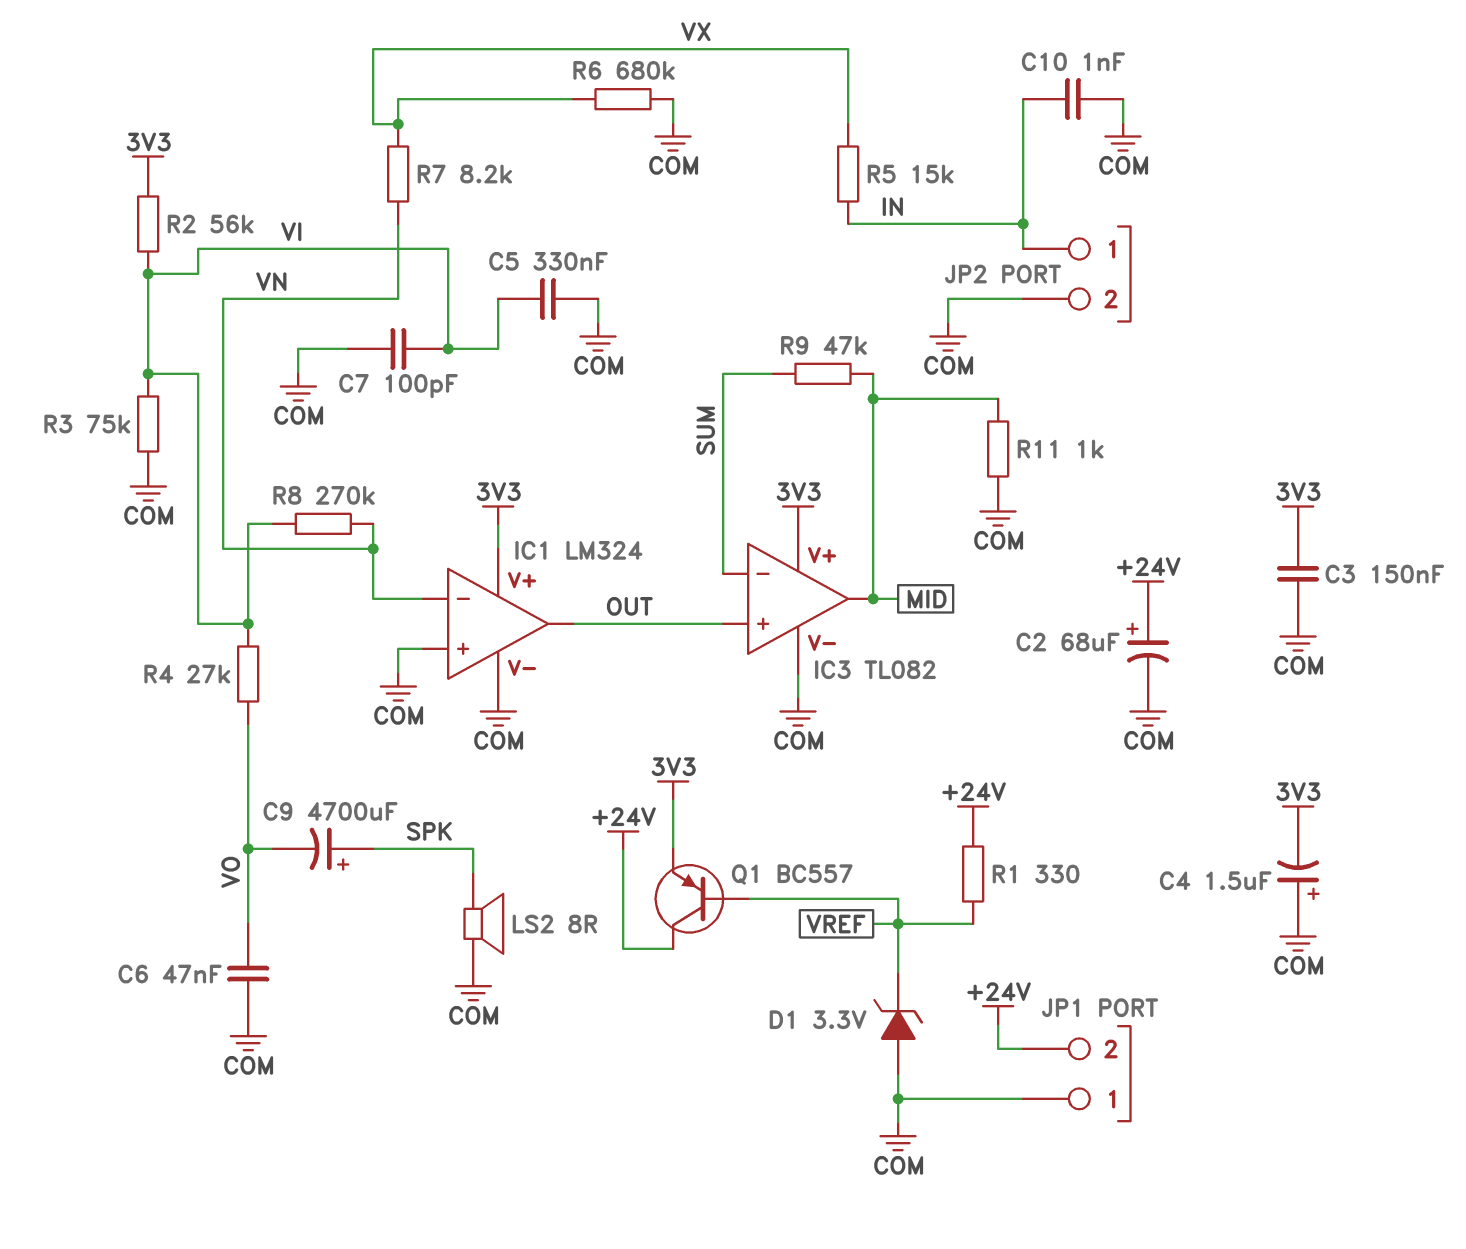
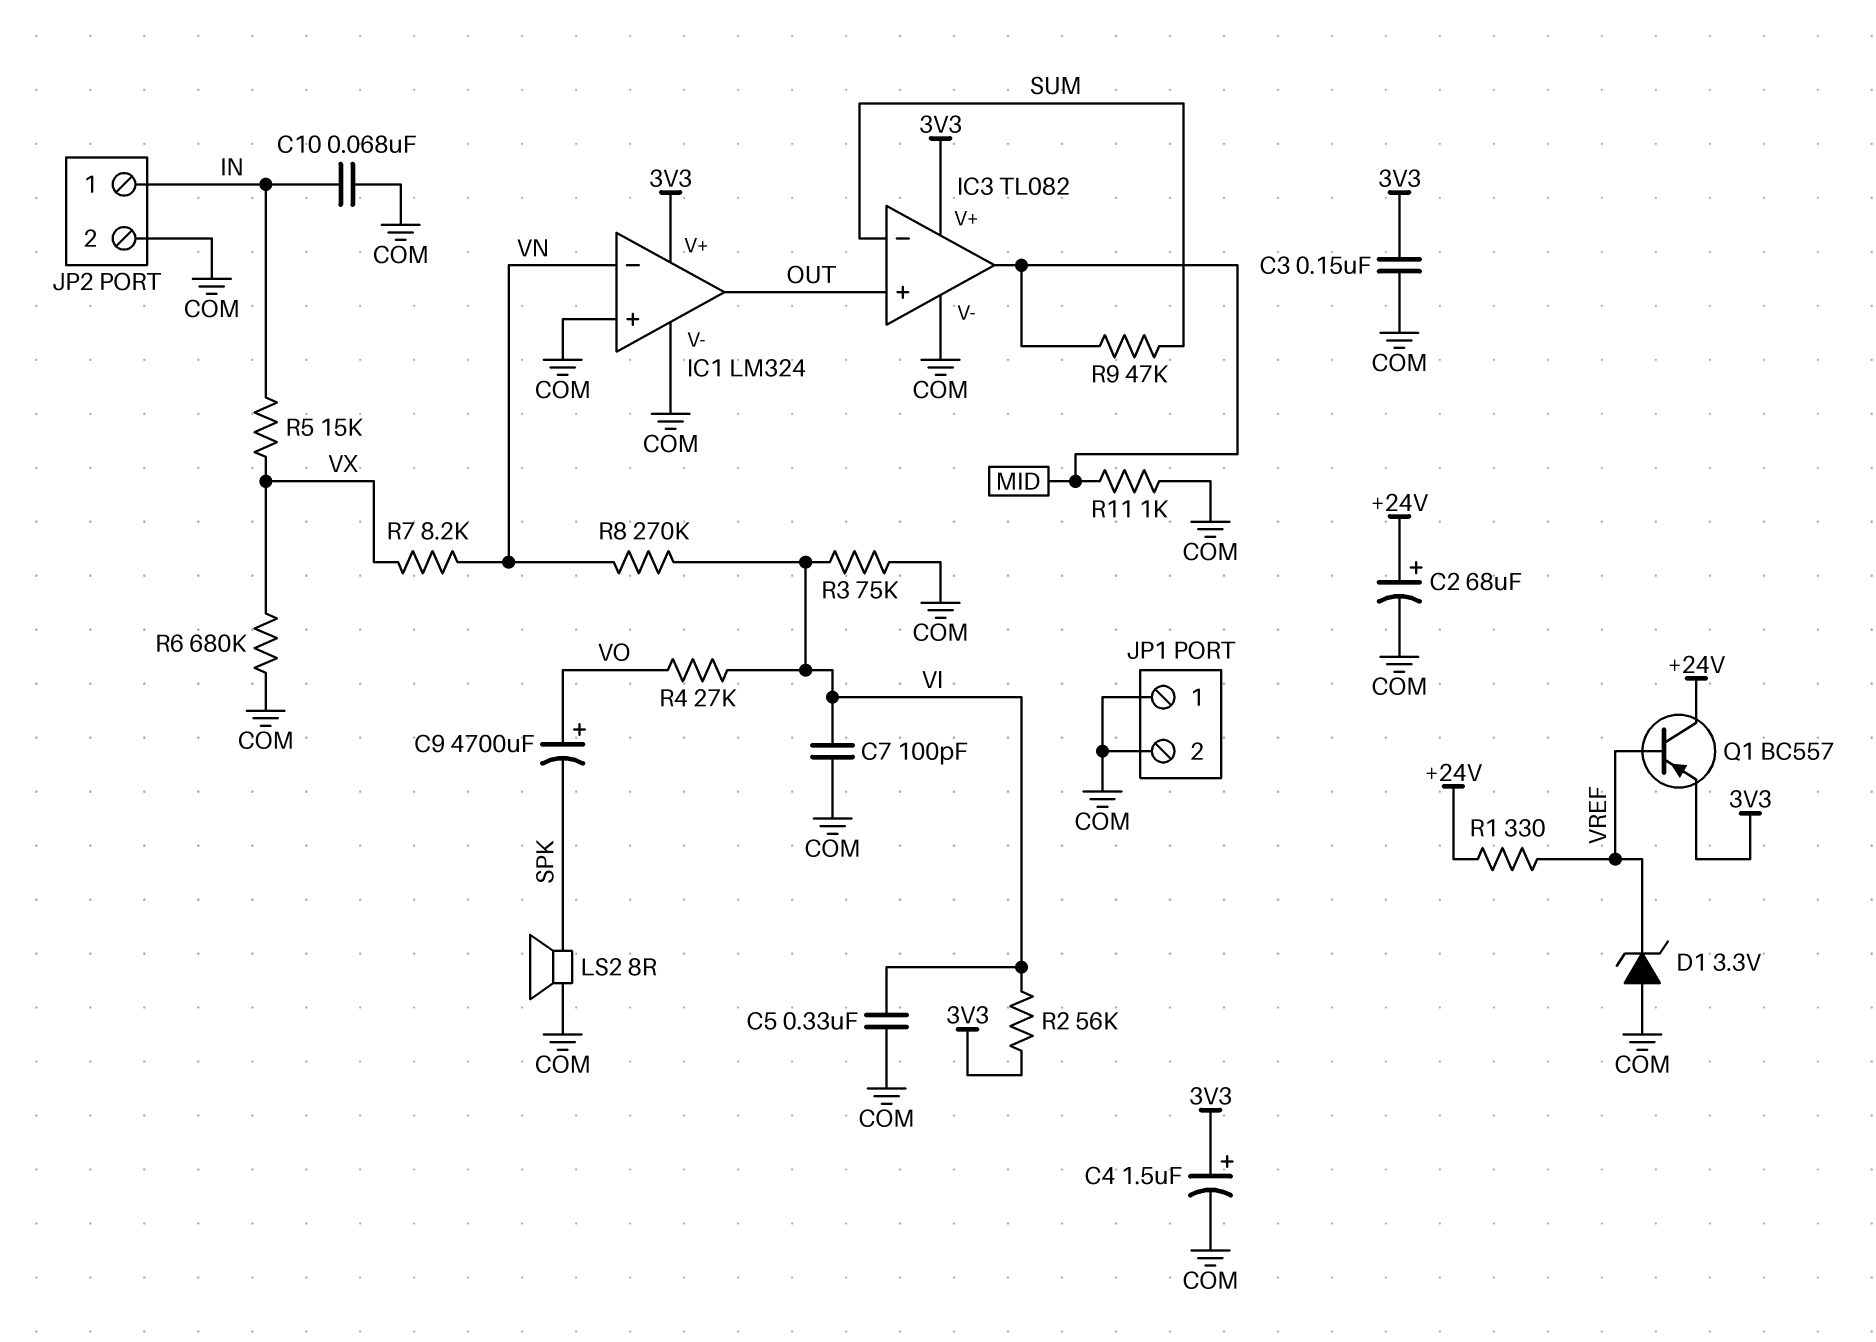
C4: 1.5uF (plus COM, minus 3V3) -> 1.5uF (plus 3V3, minus COM)
C6: 47nF (COM, VO) -> none
C9: 4700uF (plus SPK, minus VO) -> 4700uF (plus VO, minus SPK)
C10: 1nF (COM, IN) -> 68nF (COM, IN)
JP1 pin 2: +24V -> COM

